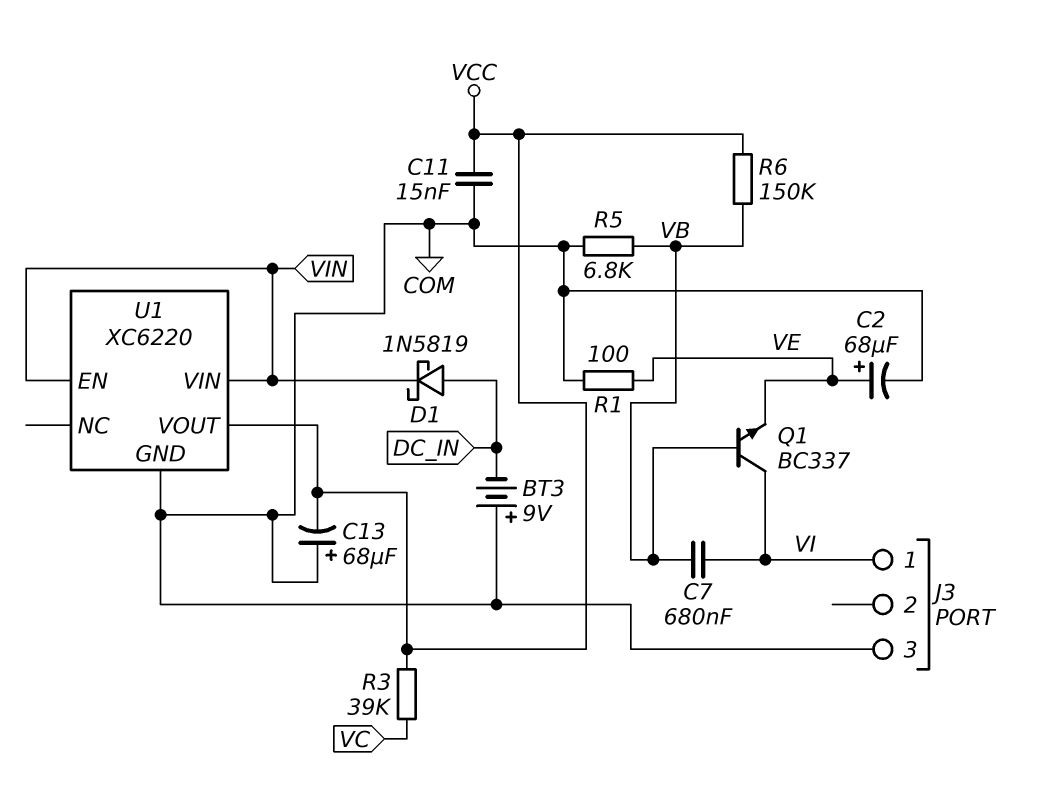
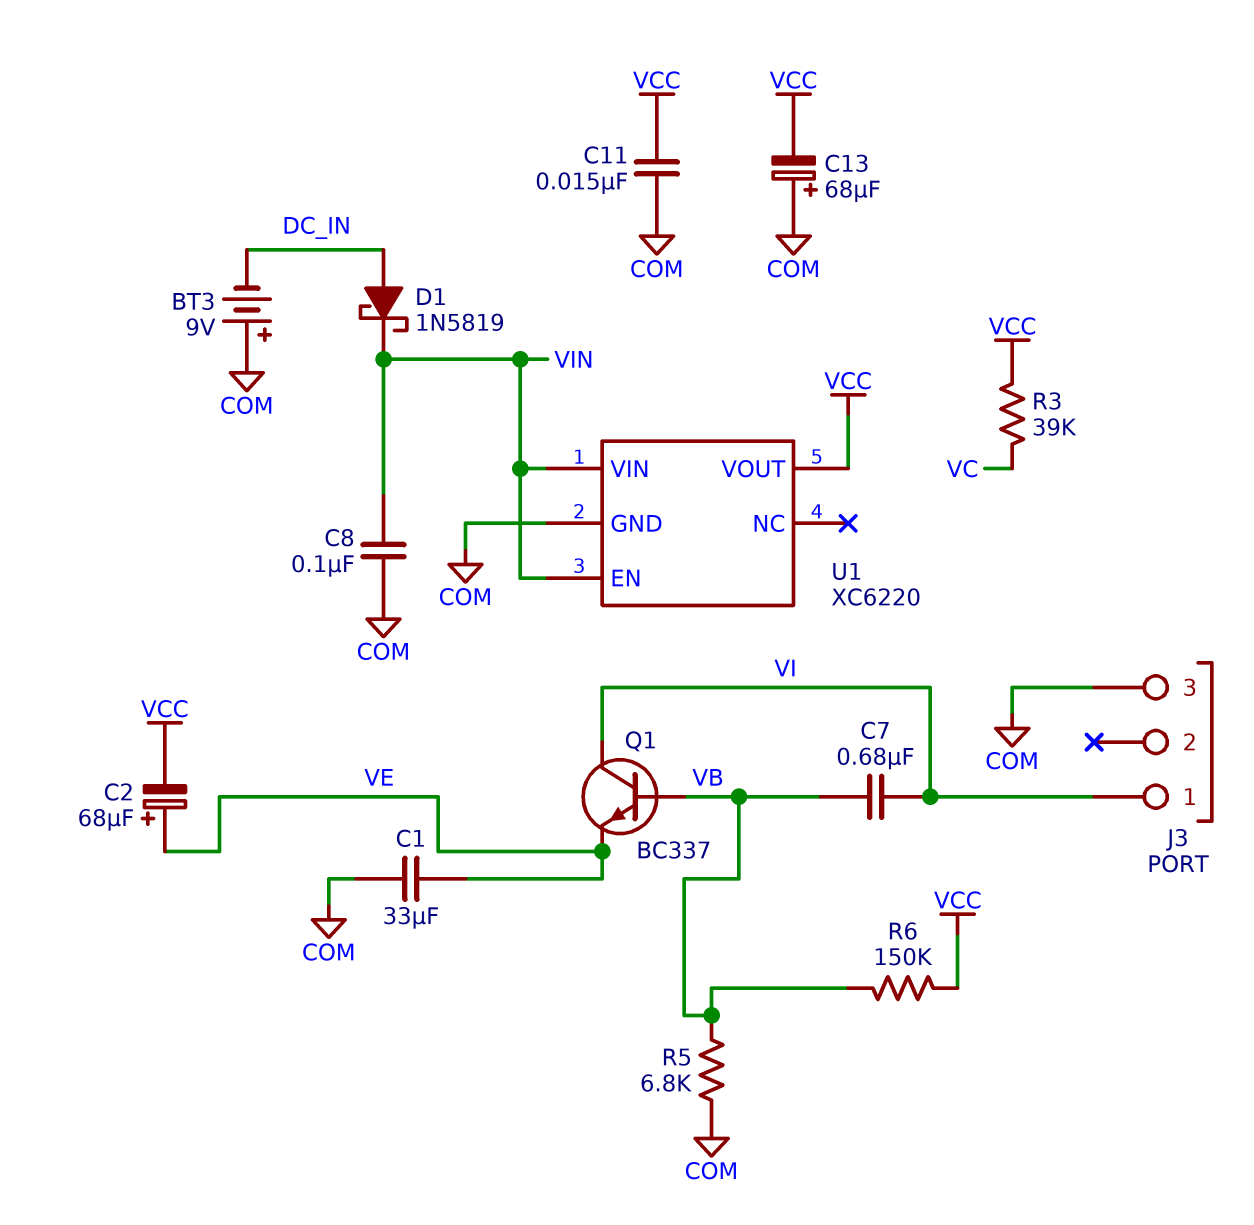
C1: none -> 33uF (COM, VE)
C2: 68uF (plus VE, minus COM) -> 68uF (plus VE, minus VCC)
C8: none -> 100nF (COM, VIN)
R1: 100 (COM, VE) -> none

